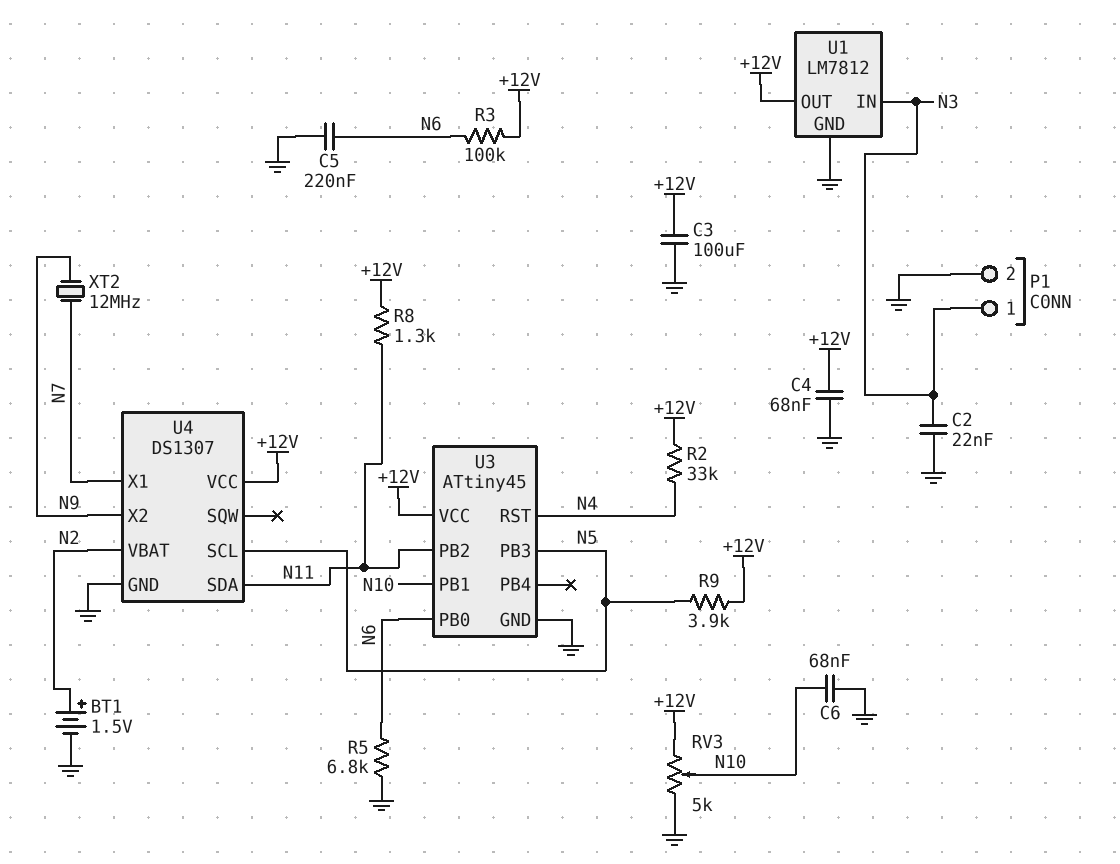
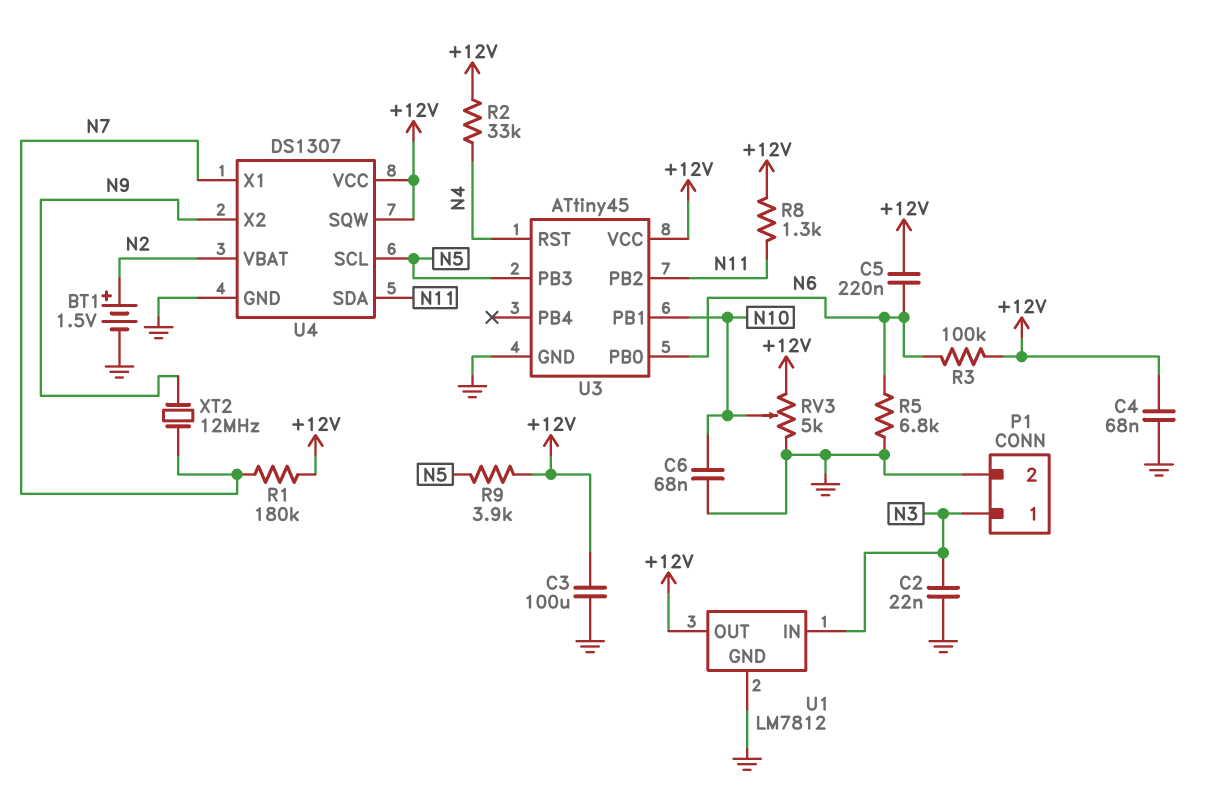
C5: 220nF (GND, N6) -> 220nF (+12V, N6)
R1: none -> 180k (+12V, N7)
U4 pin SQW: none -> +12V

